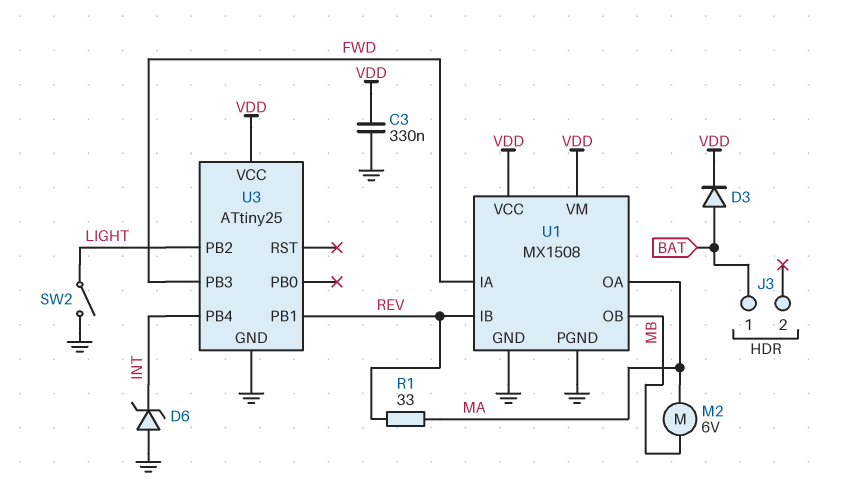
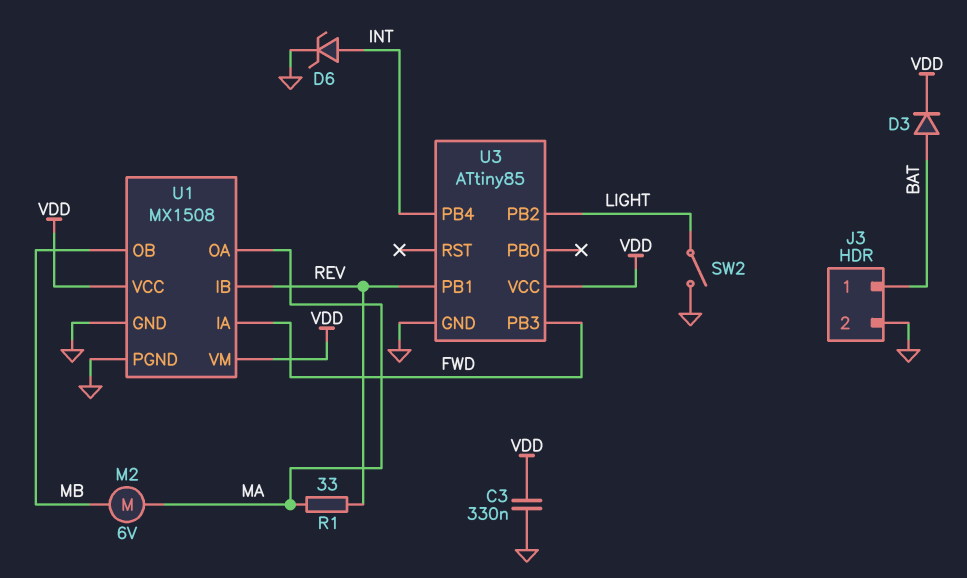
D6: zener (A GND, K INT) -> zener (A INT, K GND)
J3 pin 2: none -> GND
U3: ATtiny25 -> ATtiny85

